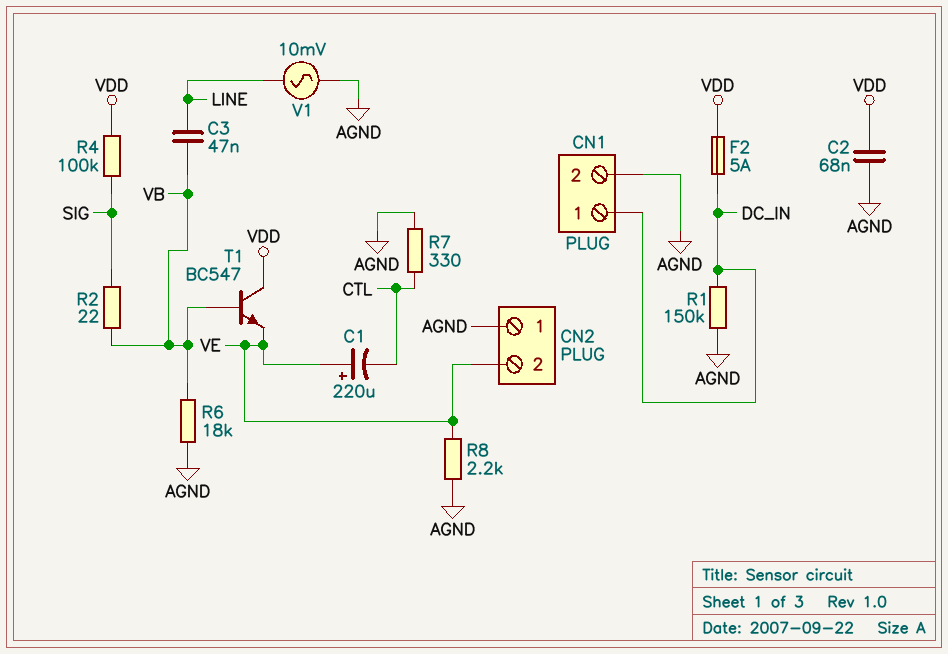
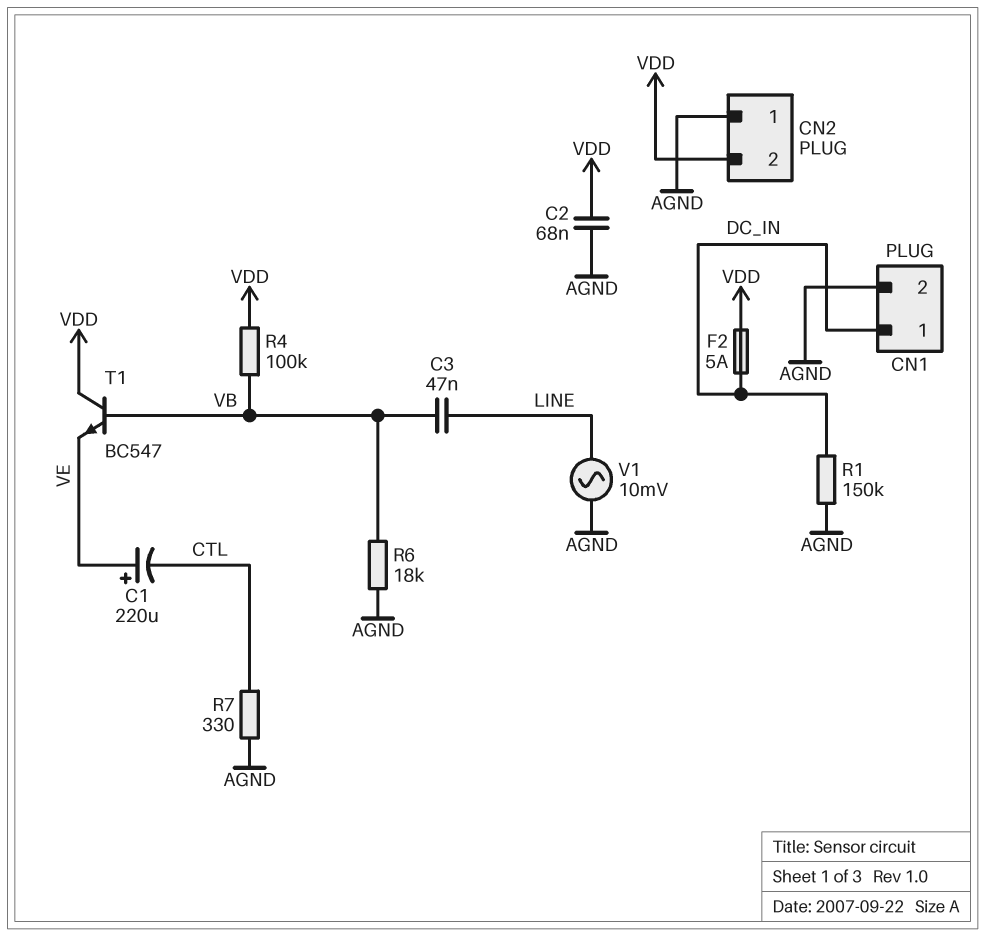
CN2 pin 2: VE -> VDD
R2: 22 (SIG, VB) -> none
R4: 100k (SIG, VDD) -> 100k (VB, VDD)
R8: 2.2k (AGND, VE) -> none

